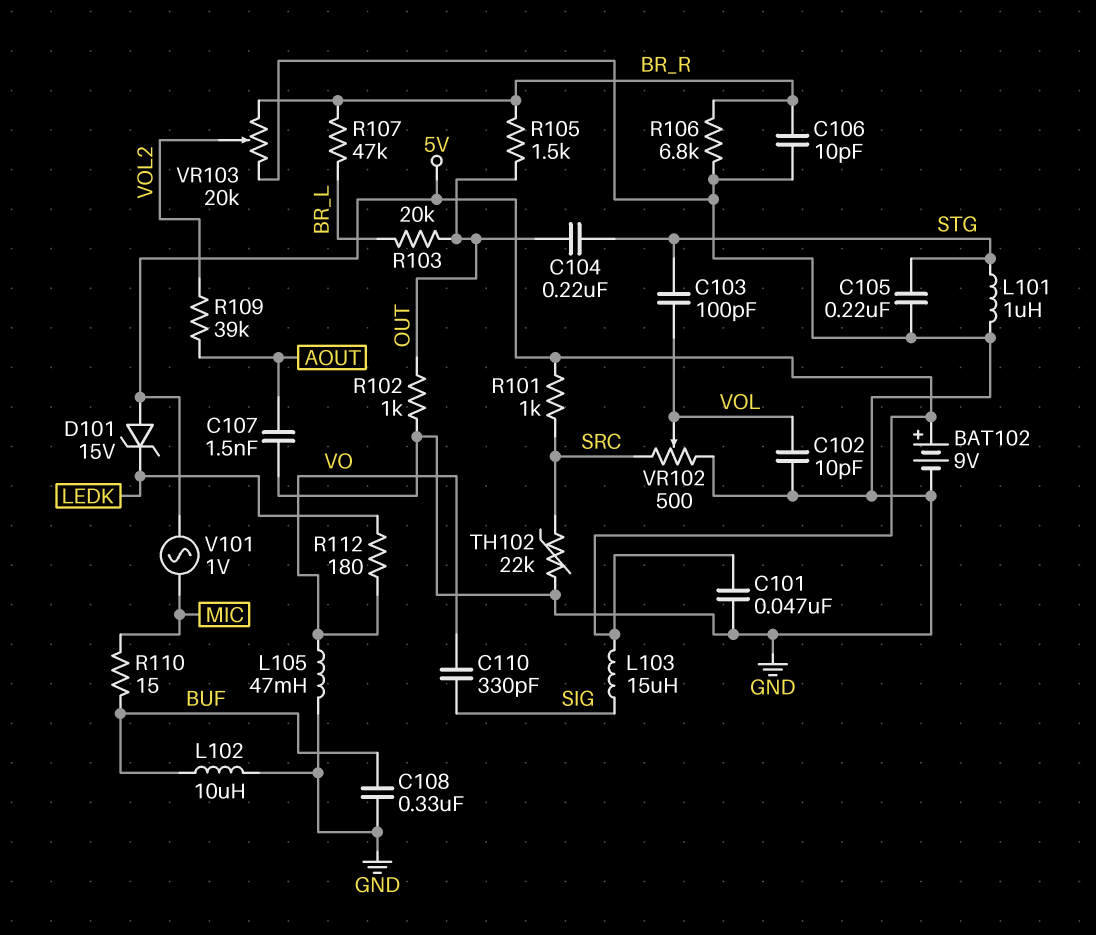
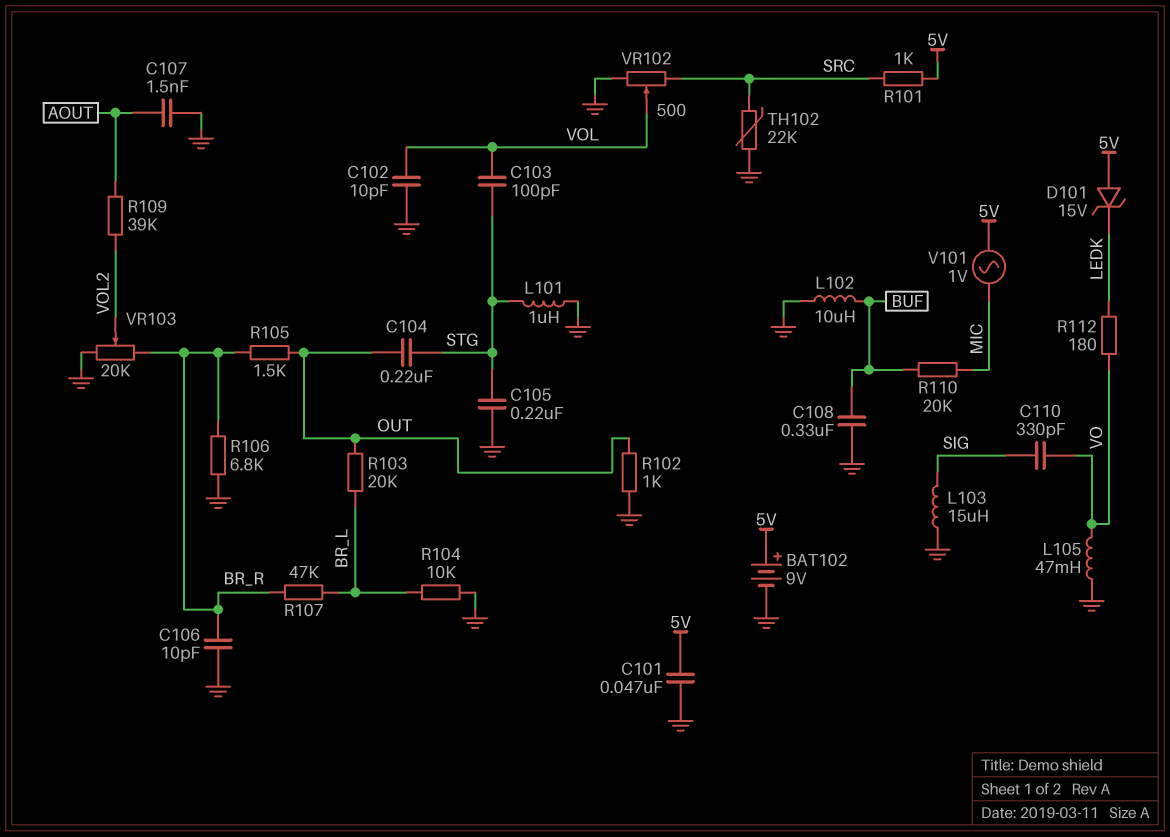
L103: 15uH (5V, SIG) -> 15uH (GND, SIG)
R104: none -> 10k (BR_L, GND)
R110: 15 (BUF, MIC) -> 20k (BUF, MIC)

